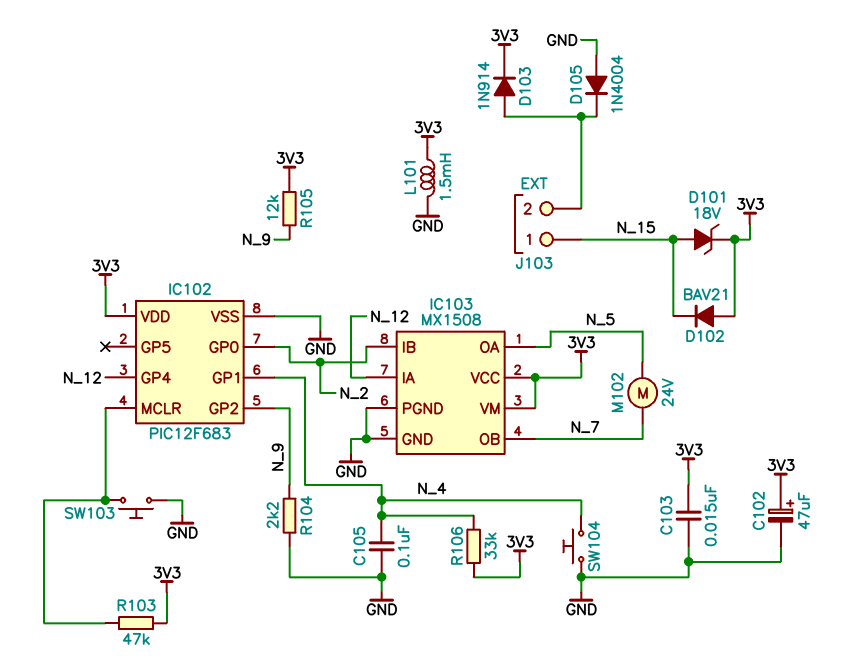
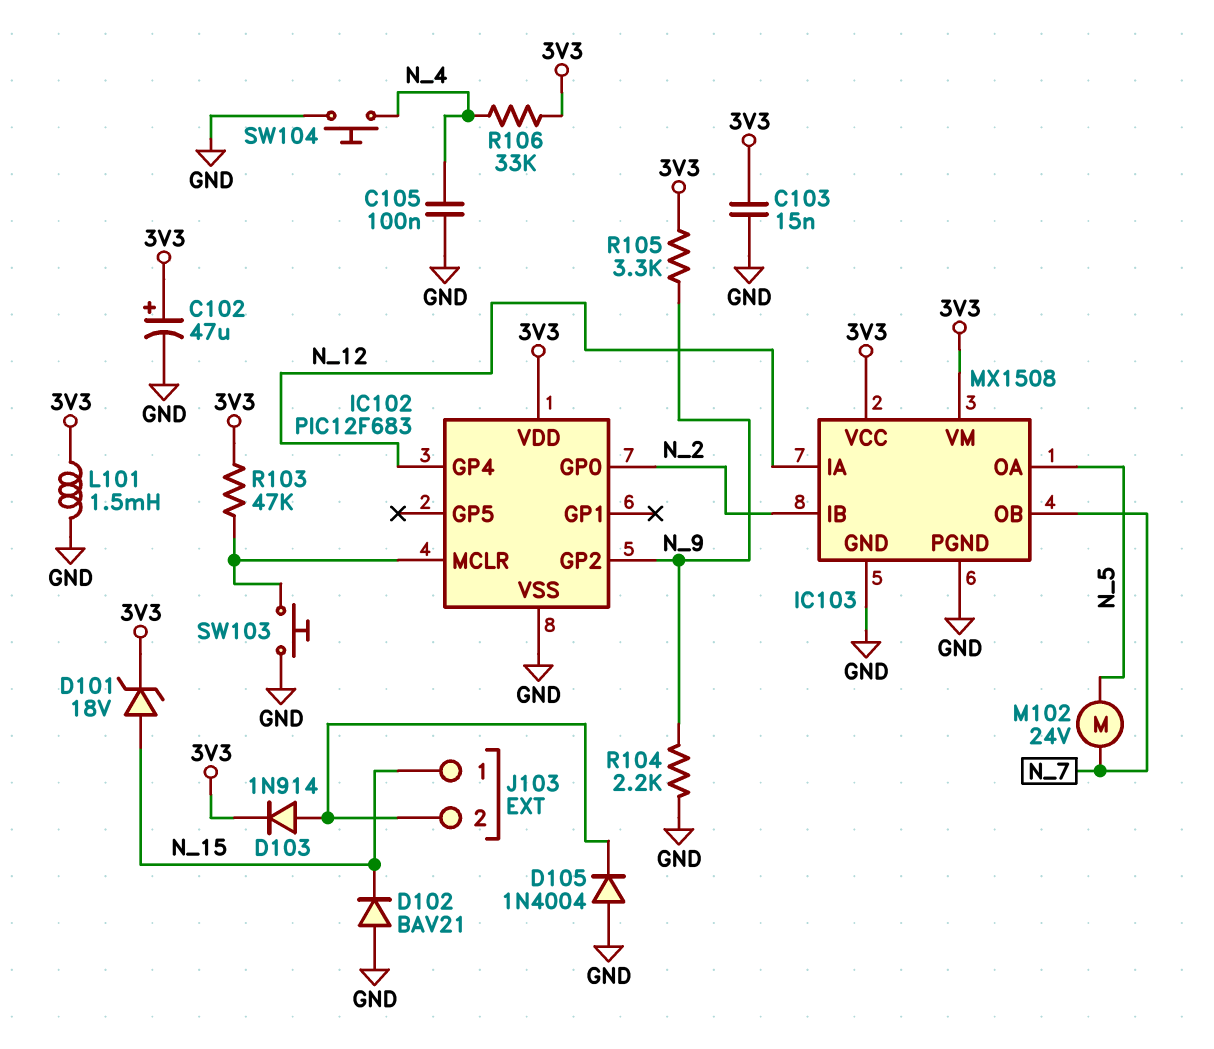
D102: diode BAV21 (A 3V3, K N_15) -> diode BAV21 (A GND, K N_15)
IC102 pin GP1: N_4 -> none
R105: 12k (3V3, N_9) -> 3.3k (3V3, N_9)

